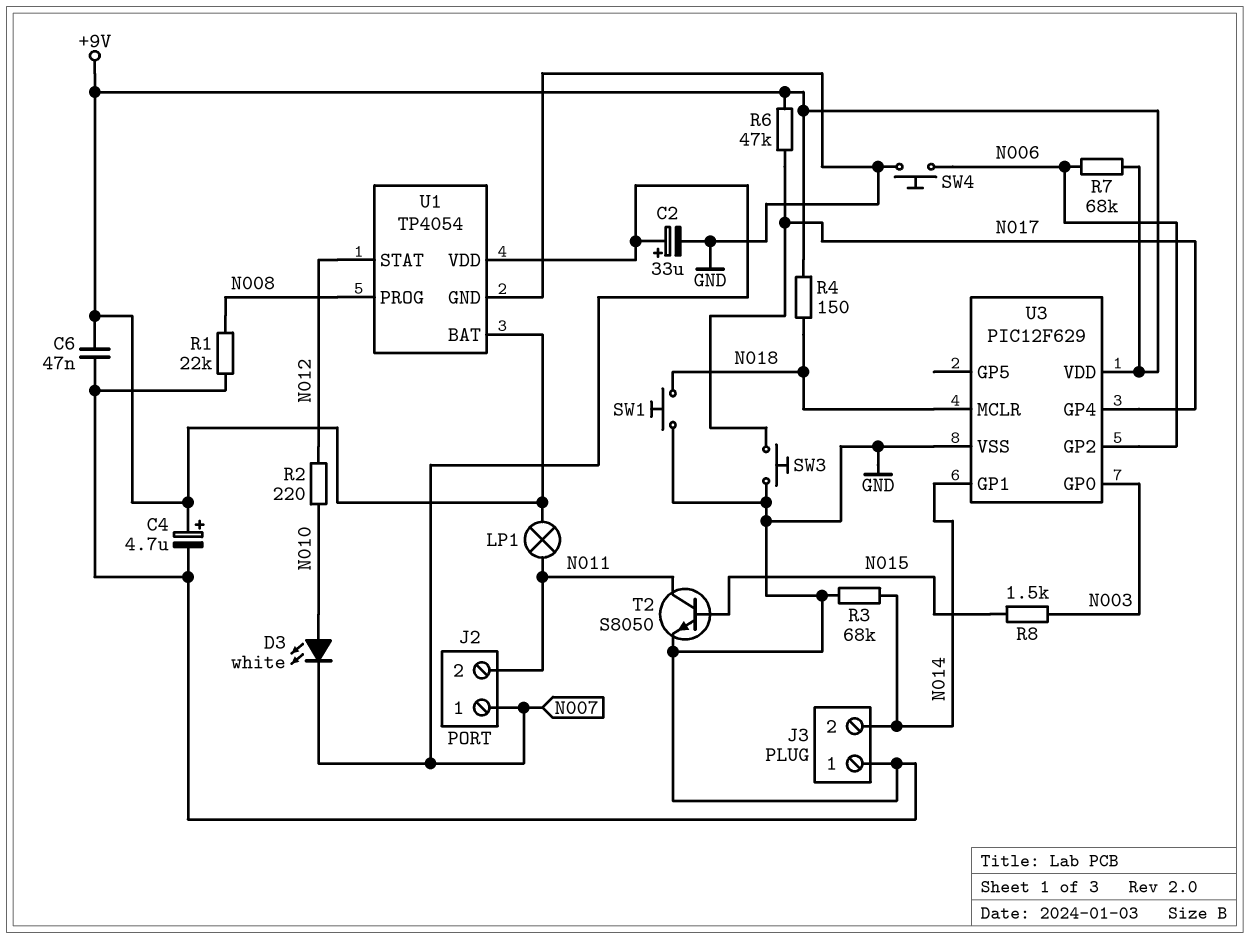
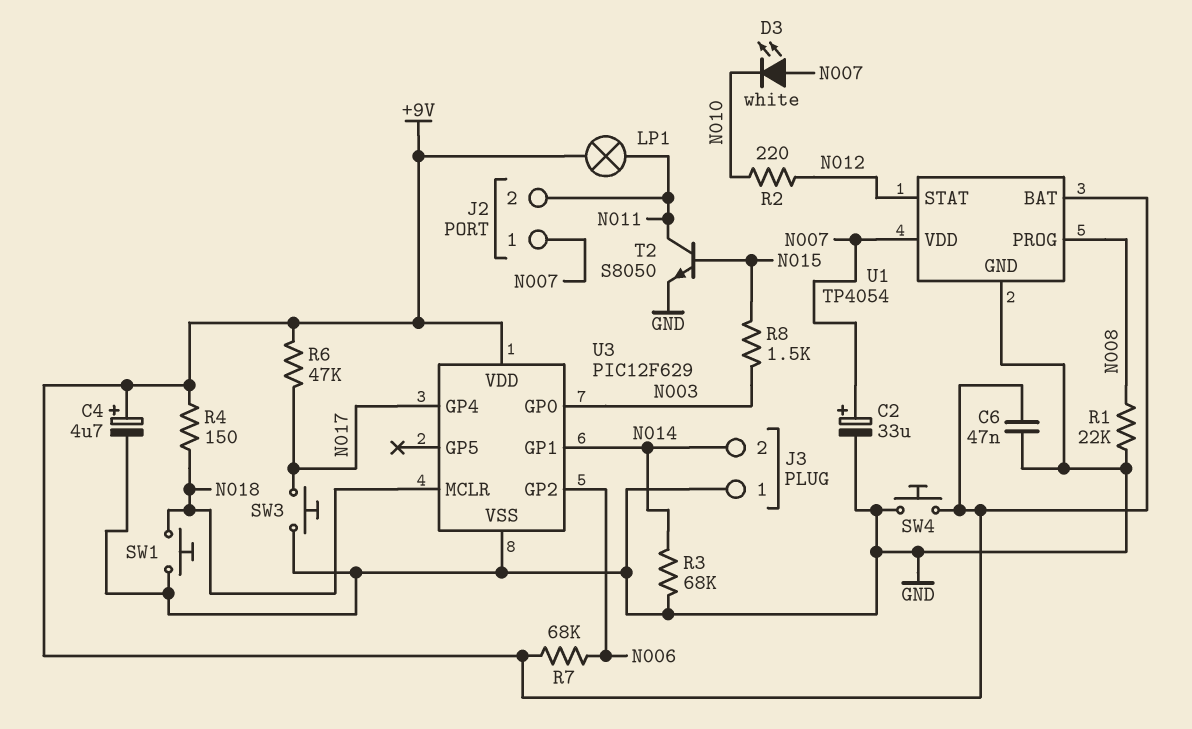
D3: LED white (A N010, K N007) -> LED white (A N007, K N010)
SW4: button (GND, N006) -> button (+9V, GND)

